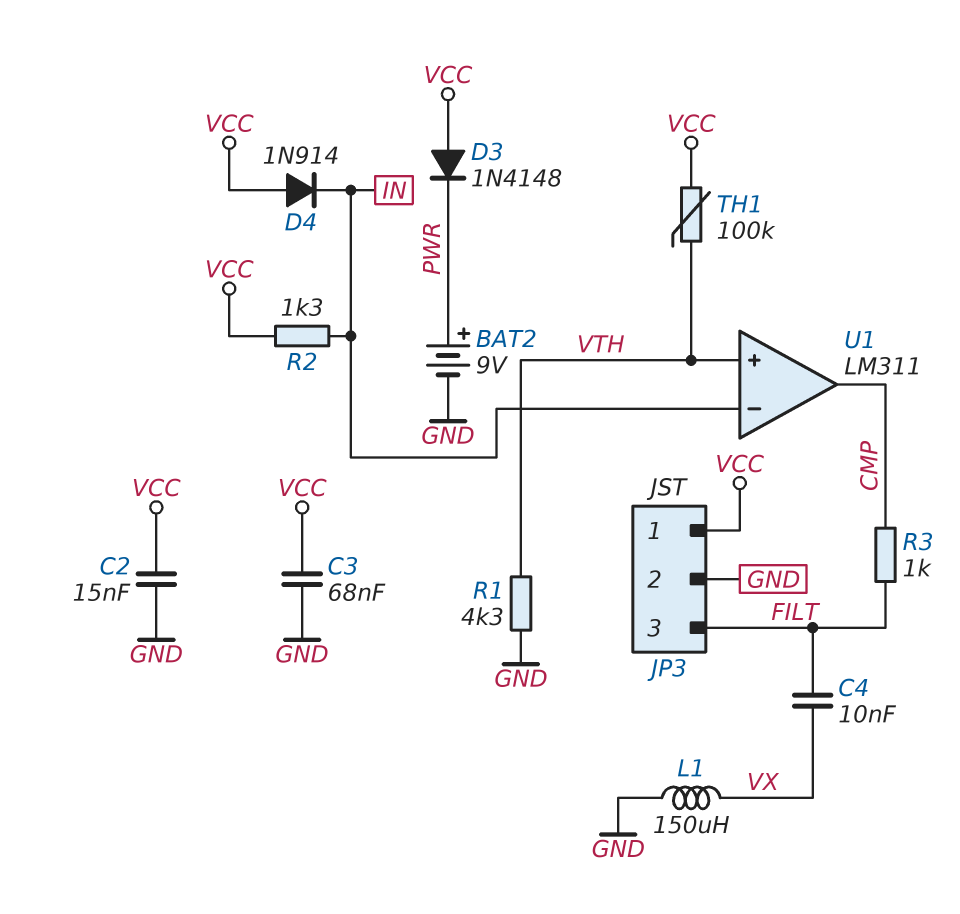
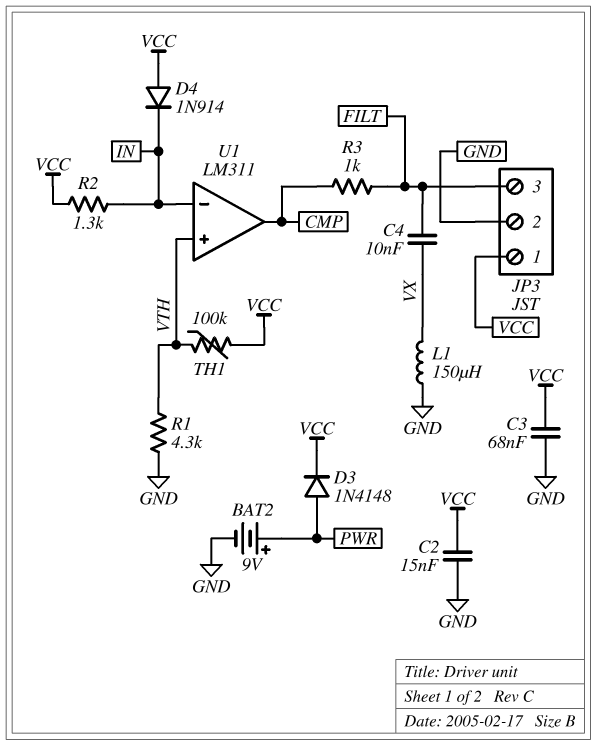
D3: diode 1N4148 (A VCC, K PWR) -> diode 1N4148 (A PWR, K VCC)

